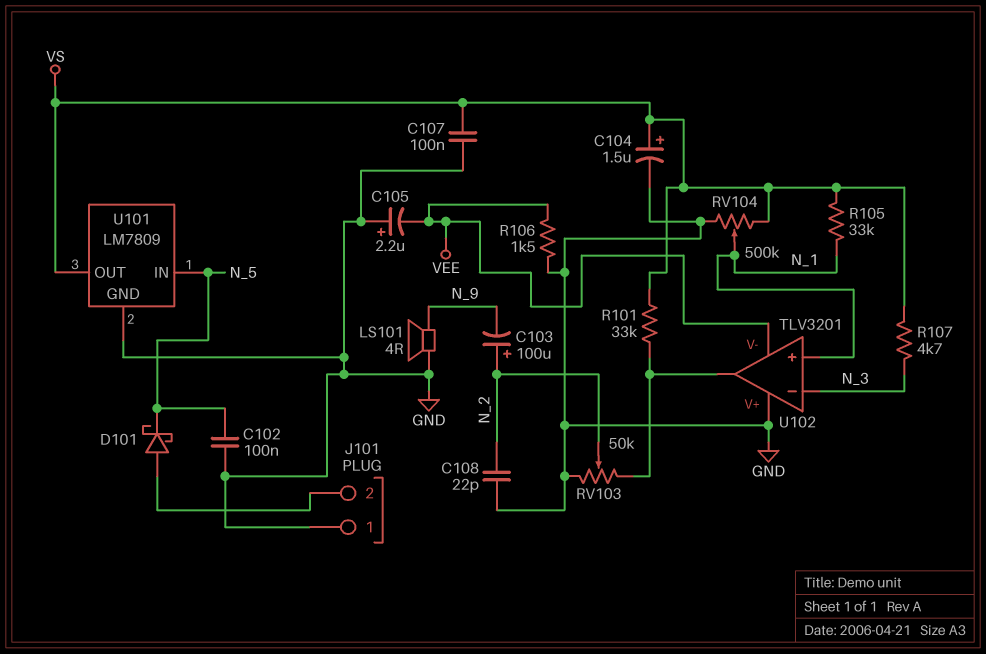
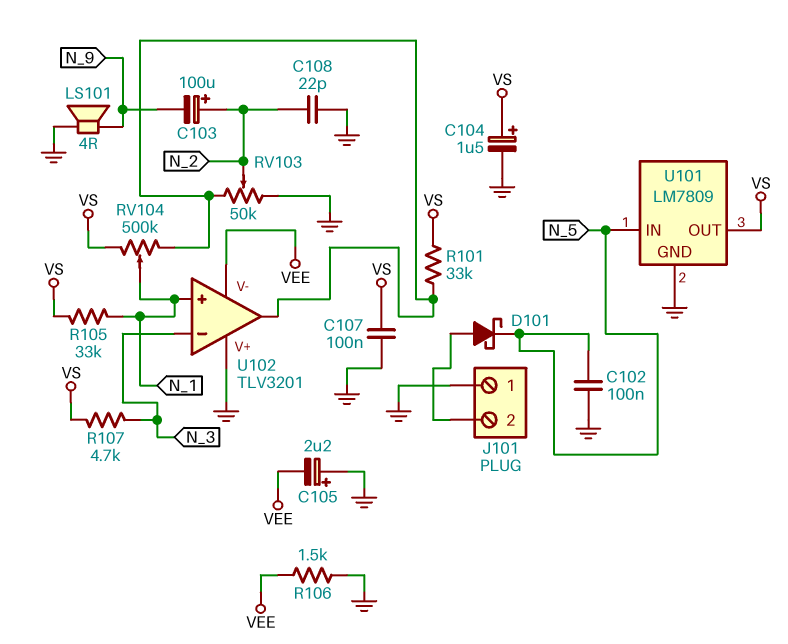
RV104: 500k (GND, VS, wiper N_1) -> 500k (U102/out, VS, wiper N_1)

